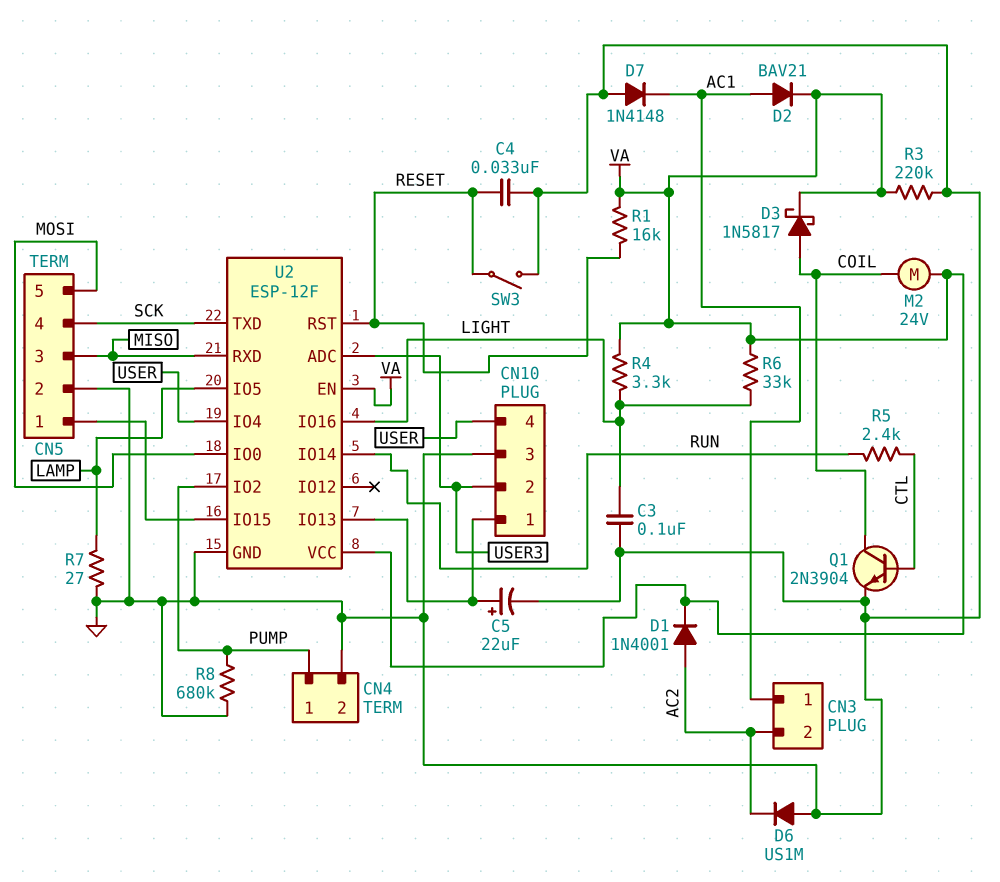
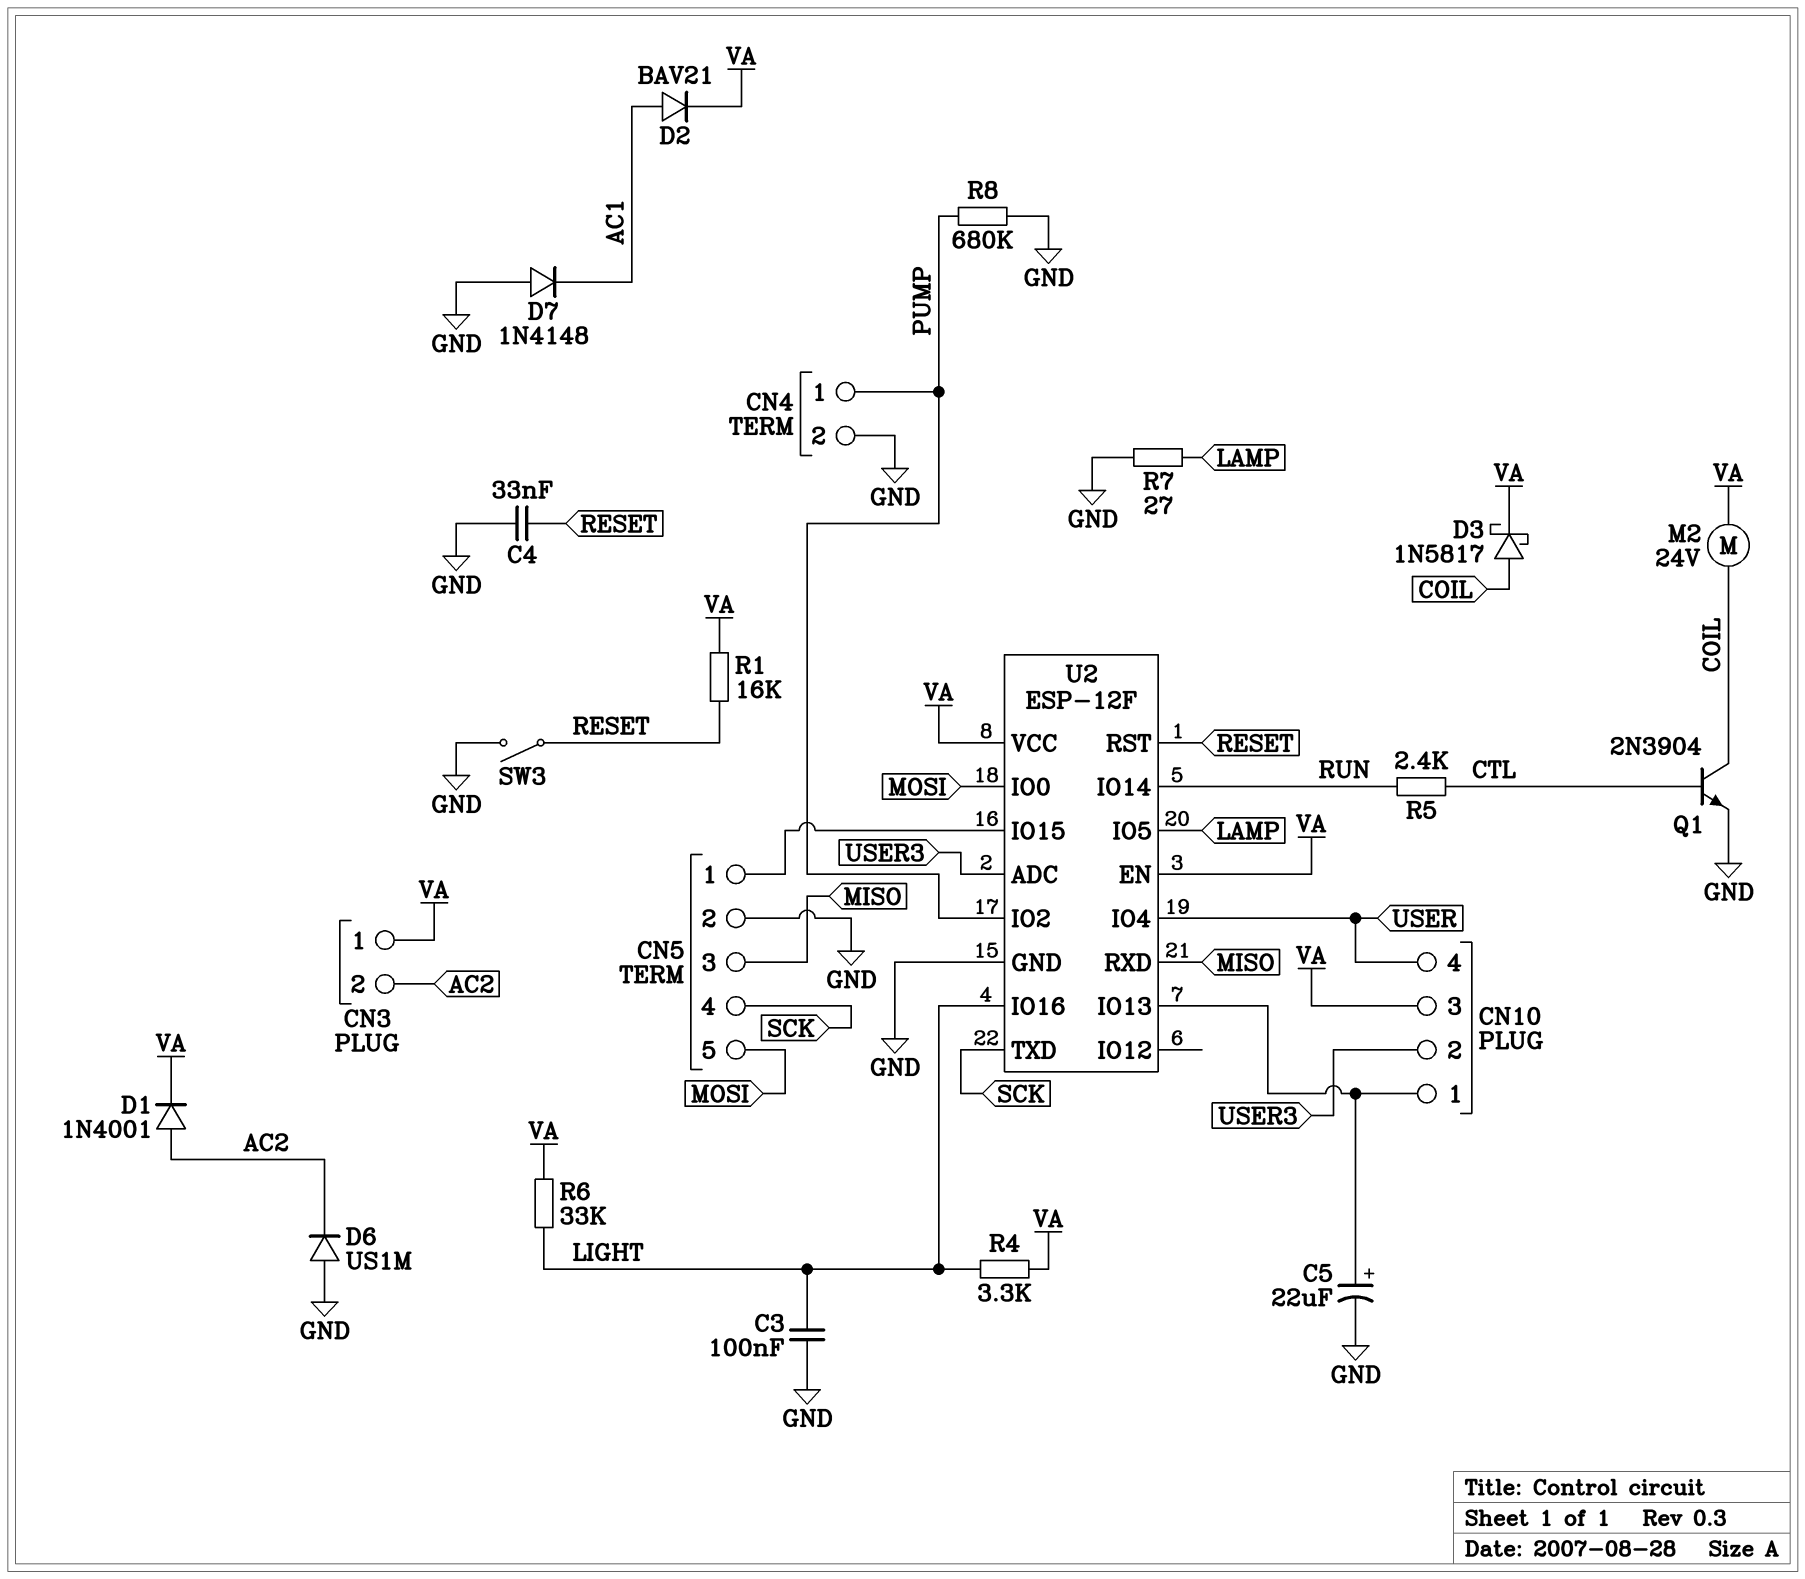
CN3 pin 1: AC1 -> VA
CN10 pin 3: GND -> VA
R3: 220k (GND, VA) -> none

